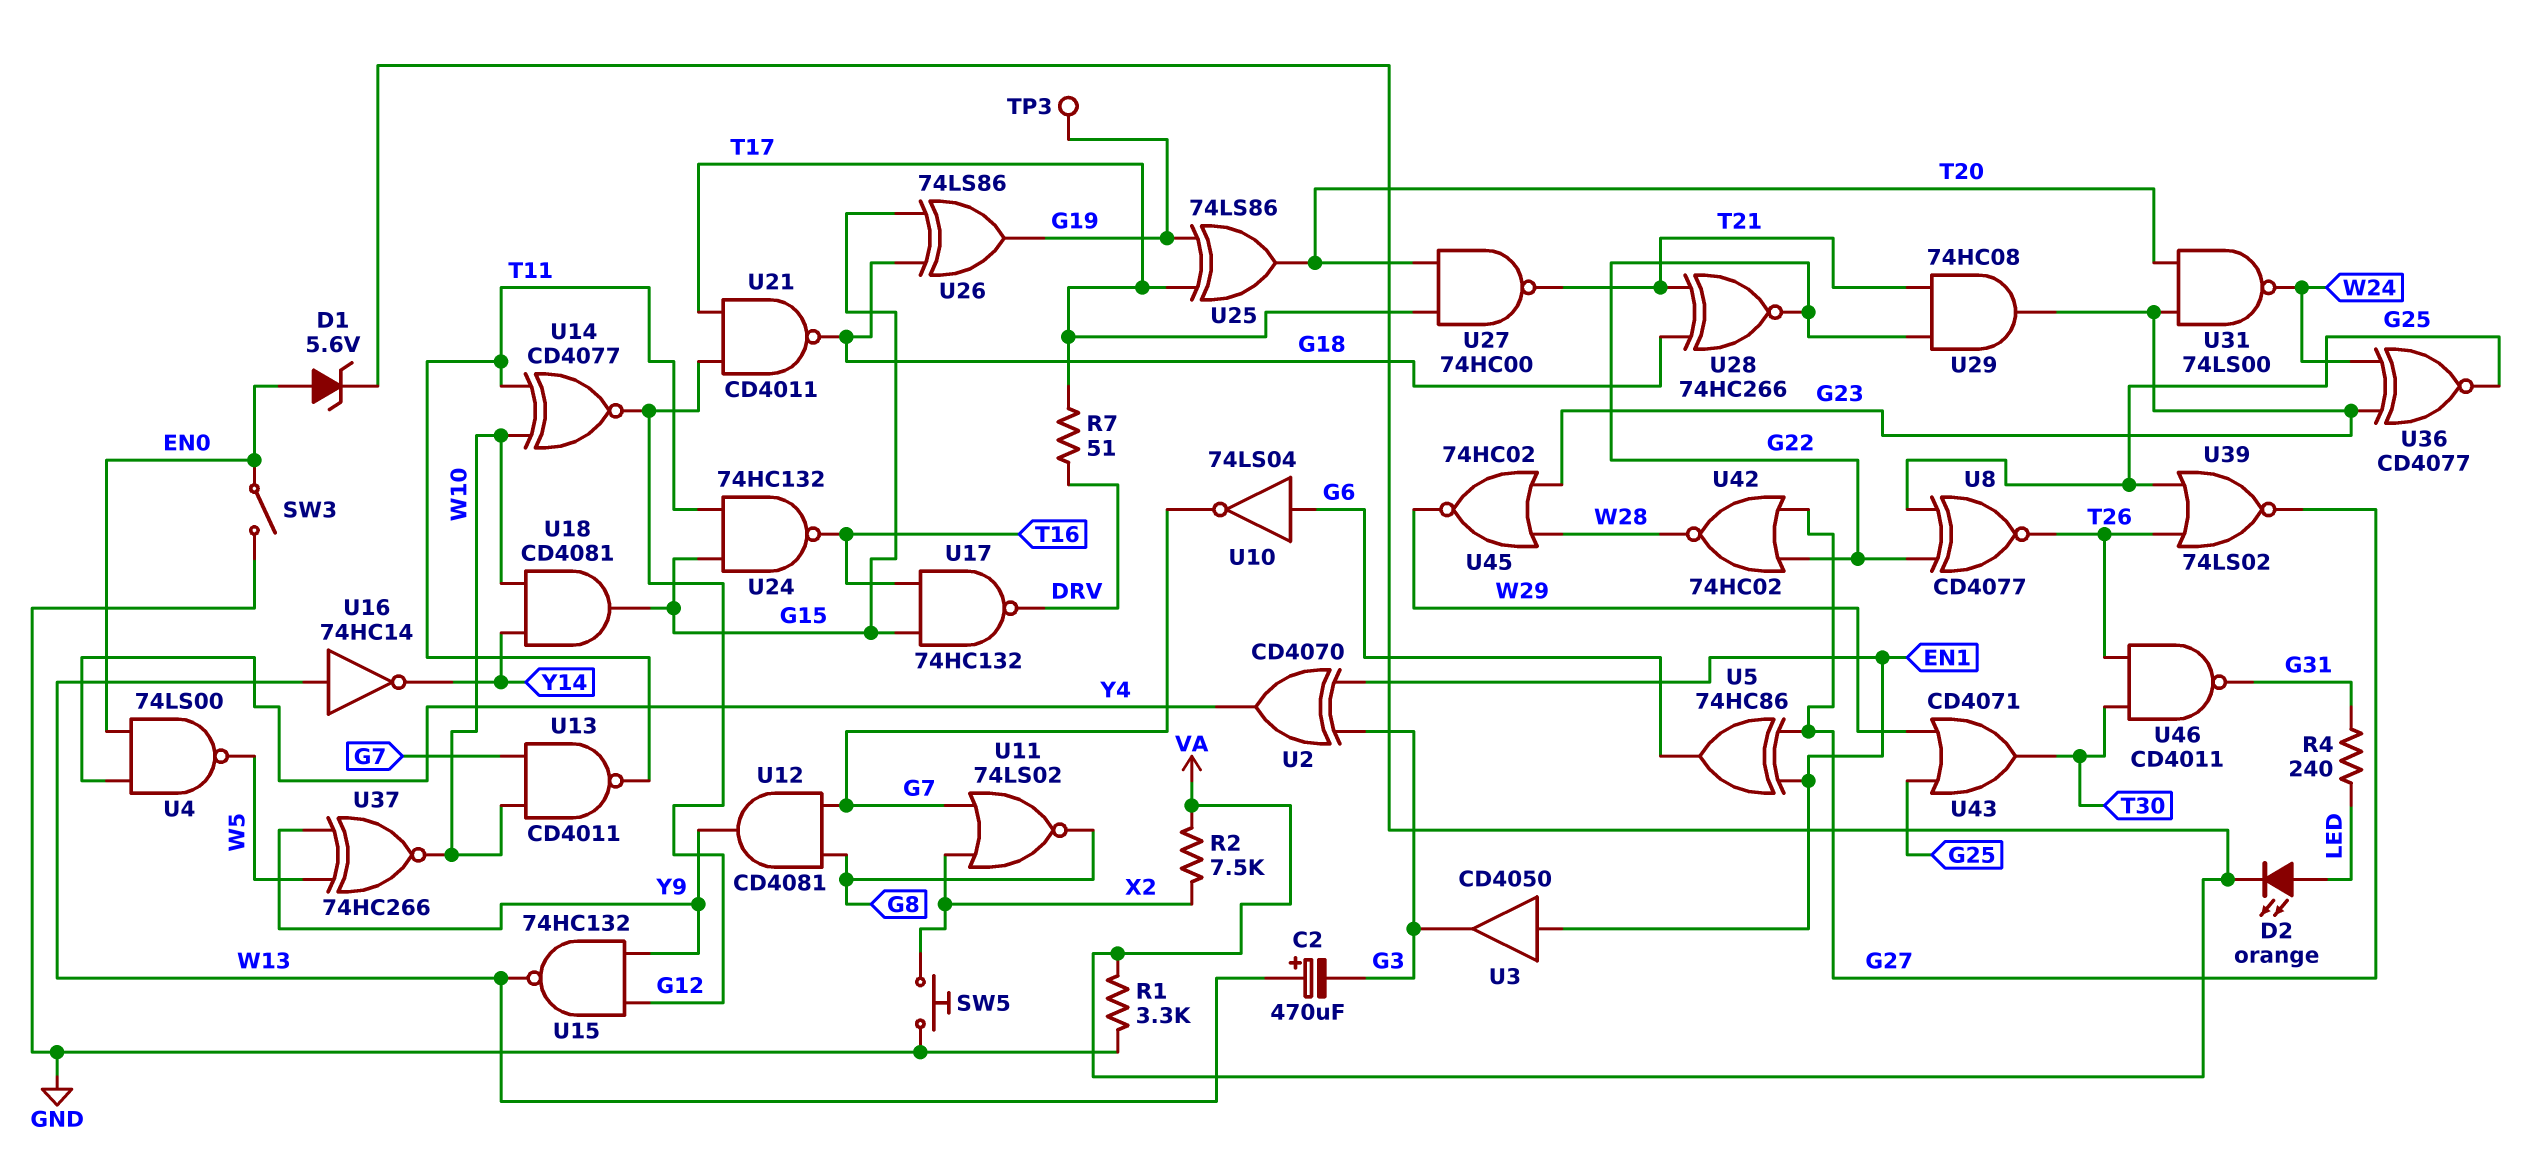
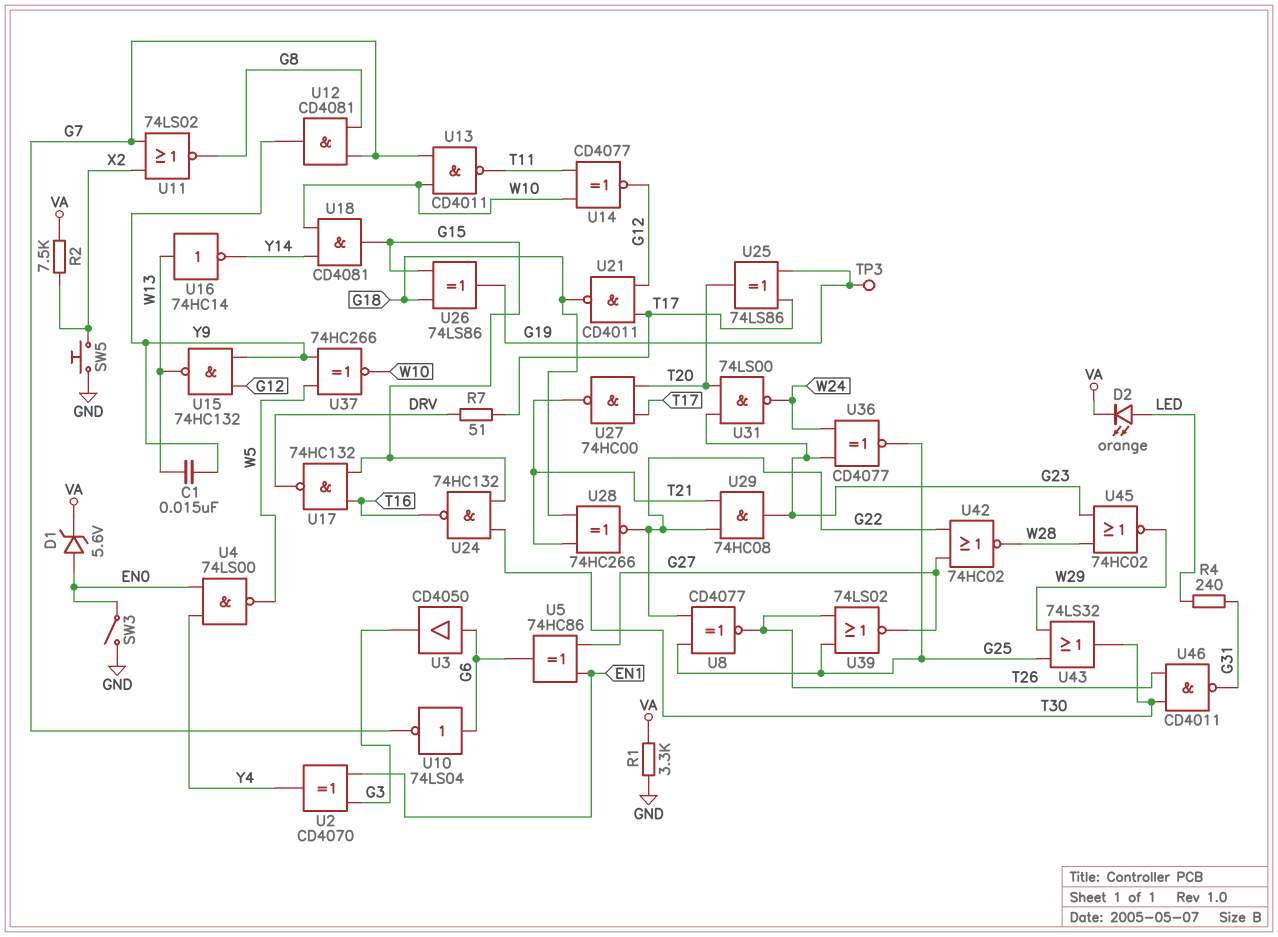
C1: none -> 15nF (W13, Y9)
C2: 470uF (plus W13, minus G3) -> none
U3: buffer CD4050 (in EN1, out G3) -> buffer CD4050 (in G6, out G3)
U24: NAND 74HC132 (in G15, in T11, out T16) -> NAND 74HC132 (in G15, in T30, out T16)
U43: OR CD4071 (in G25, in W29, out T30) -> OR 74LS32 (in G25, in W29, out T30)

